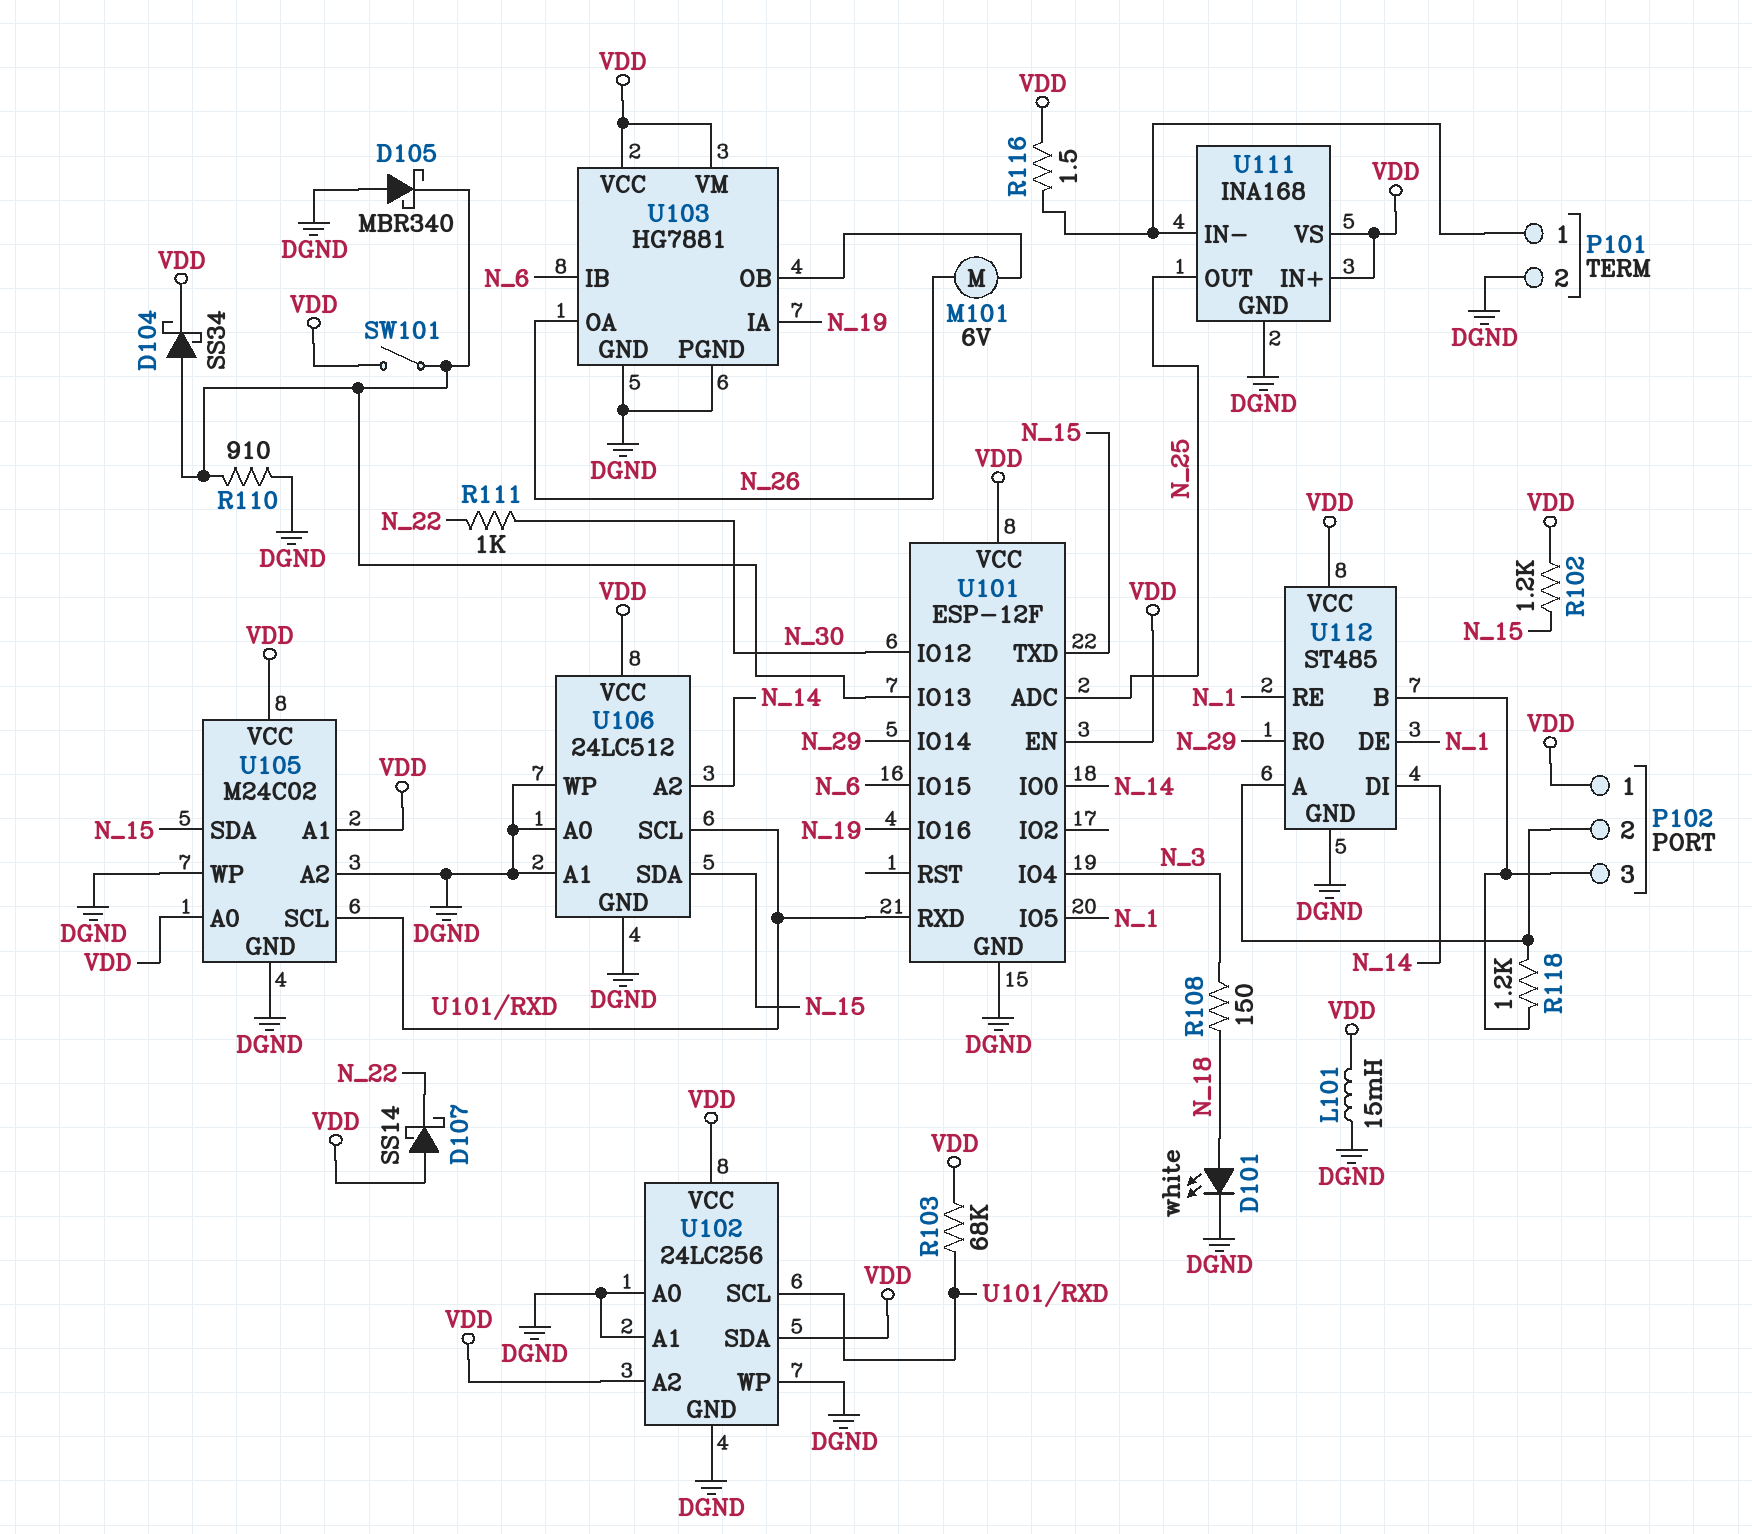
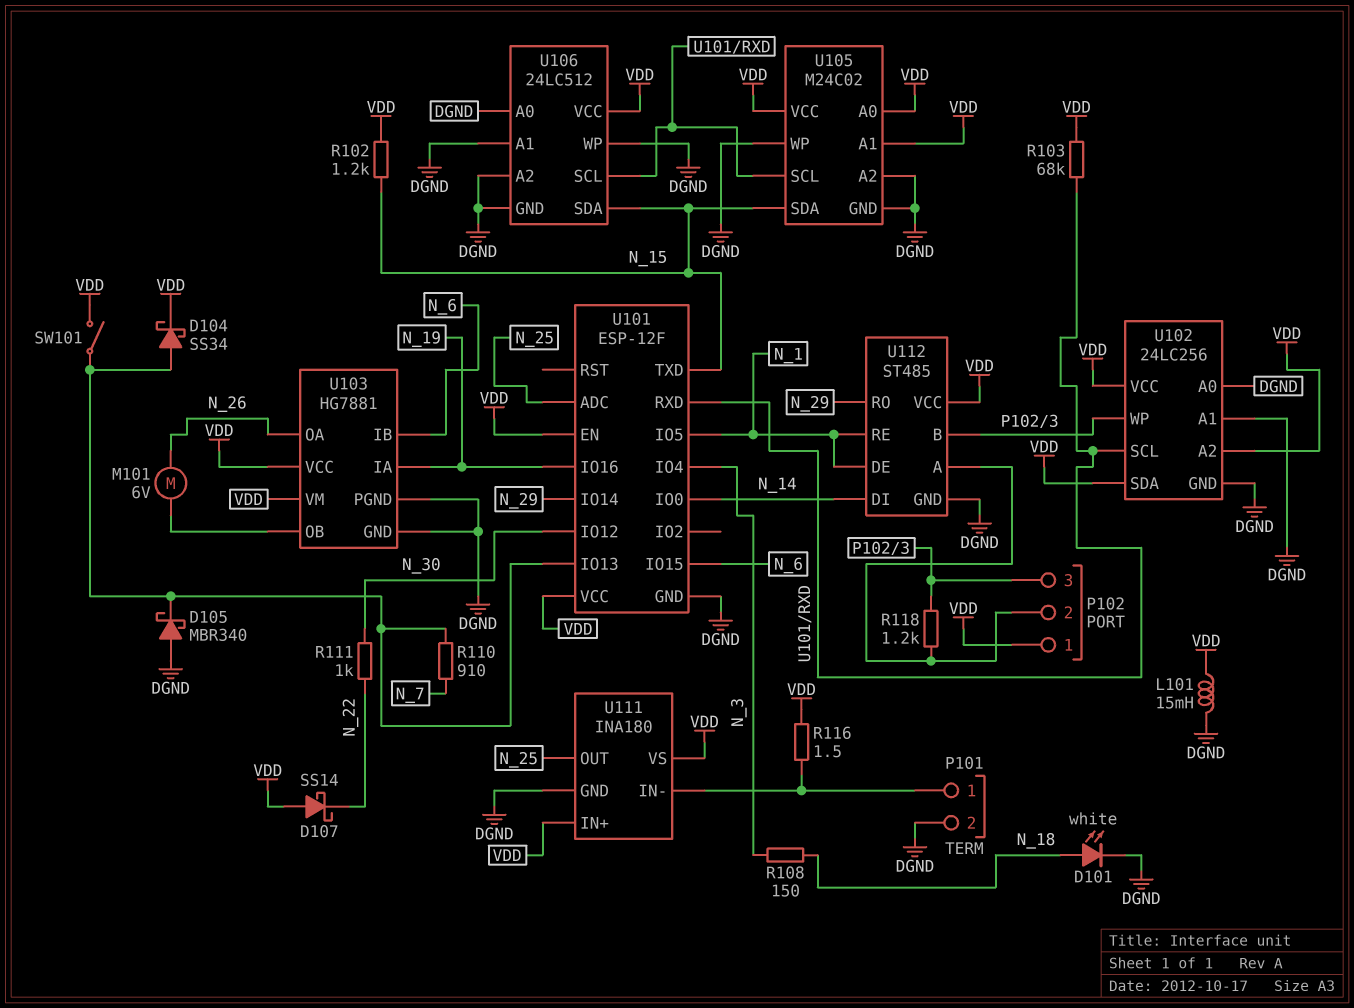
R110: 910 (DGND, U101/IO13) -> 910 (N_7, U101/IO13)
U102 pin WP: DGND -> P102/3
U106 pin A2: N_14 -> DGND
U111: INA168 -> INA180

